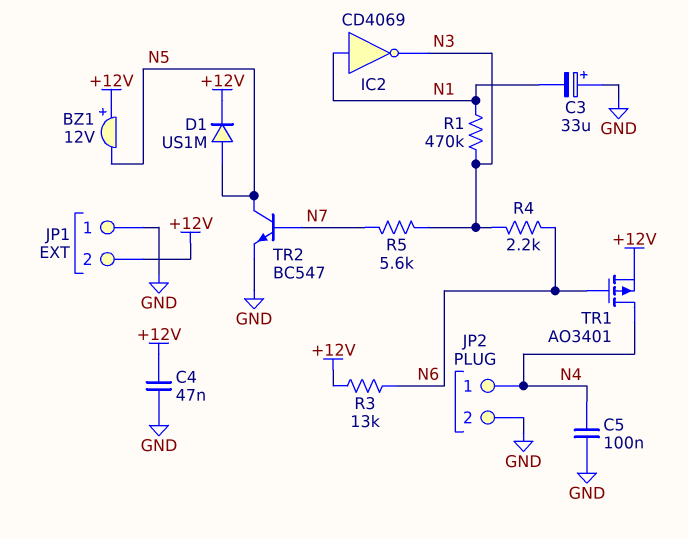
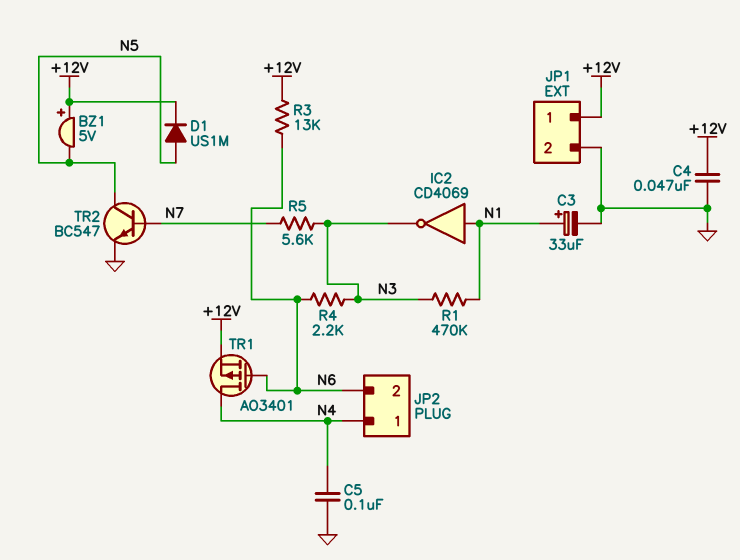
BZ1: buzzer 12V (plus +12V, minus N5) -> buzzer 5V (plus +12V, minus N5)
C3: 33uF (plus GND, minus N1) -> 33uF (plus N1, minus GND)
JP1 pin 1: GND -> +12V
JP1 pin 2: +12V -> GND
JP2 pin 2: GND -> N6

